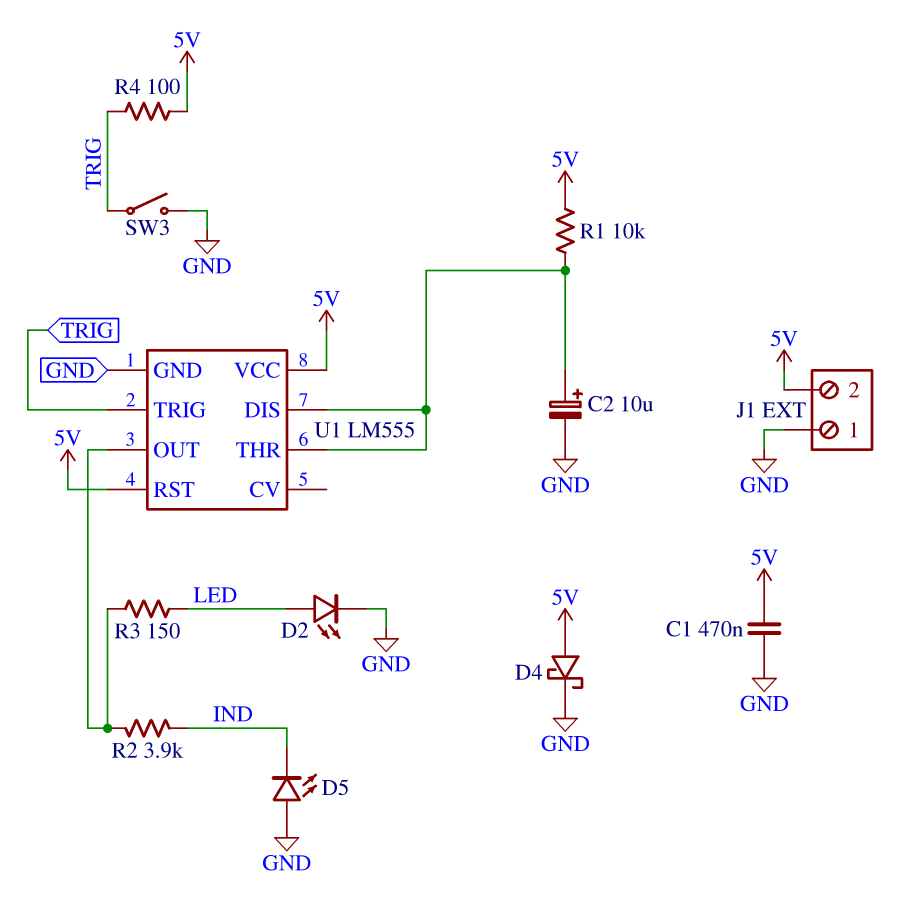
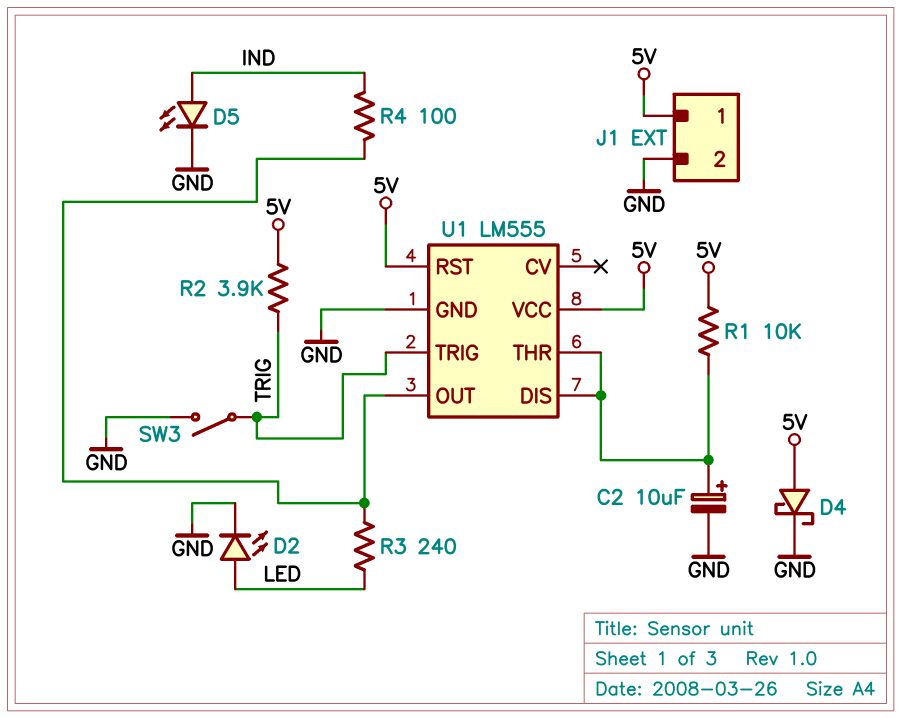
C1: 470nF (5V, GND) -> none
D5: LED (A GND, K IND) -> LED (A IND, K GND)
J1 pin 1: GND -> 5V
J1 pin 2: 5V -> GND
R2: 3.9k (IND, U1/OUT) -> 3.9k (5V, TRIG)
R3: 150 (LED, U1/OUT) -> 240 (LED, U1/OUT)
R4: 100 (5V, TRIG) -> 100 (IND, U1/OUT)

